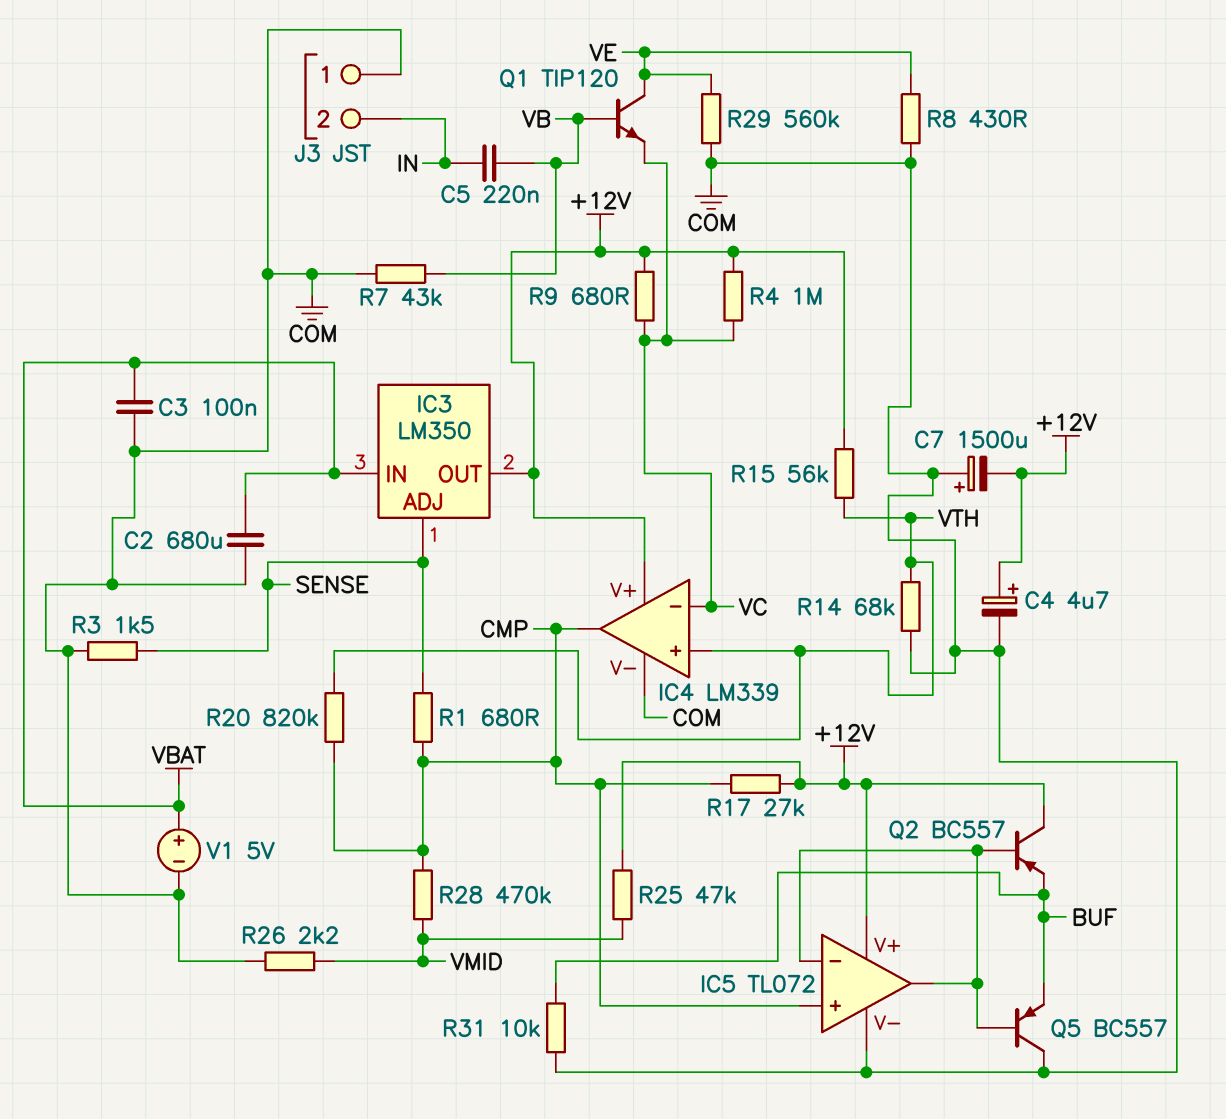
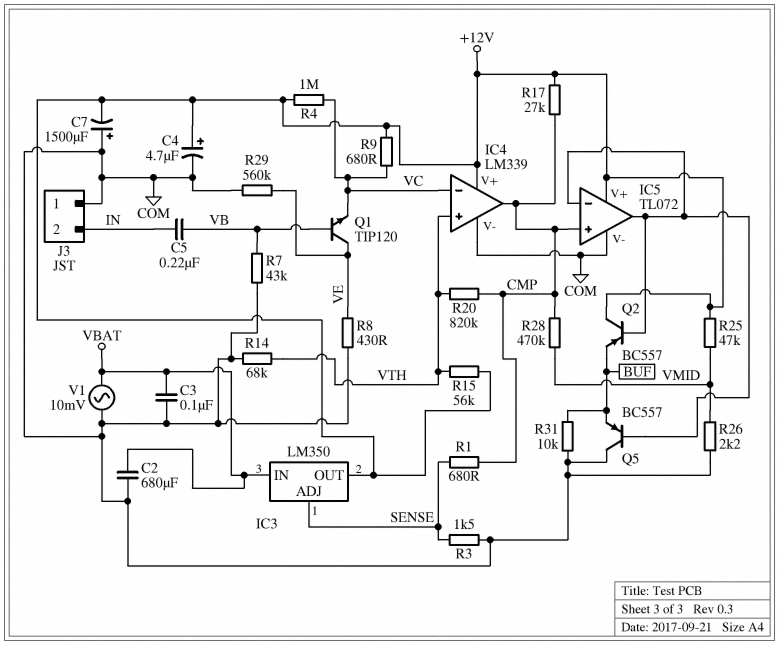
V1: 5V (plus VBAT, minus COM) -> AC 10mV (COM, VBAT)

